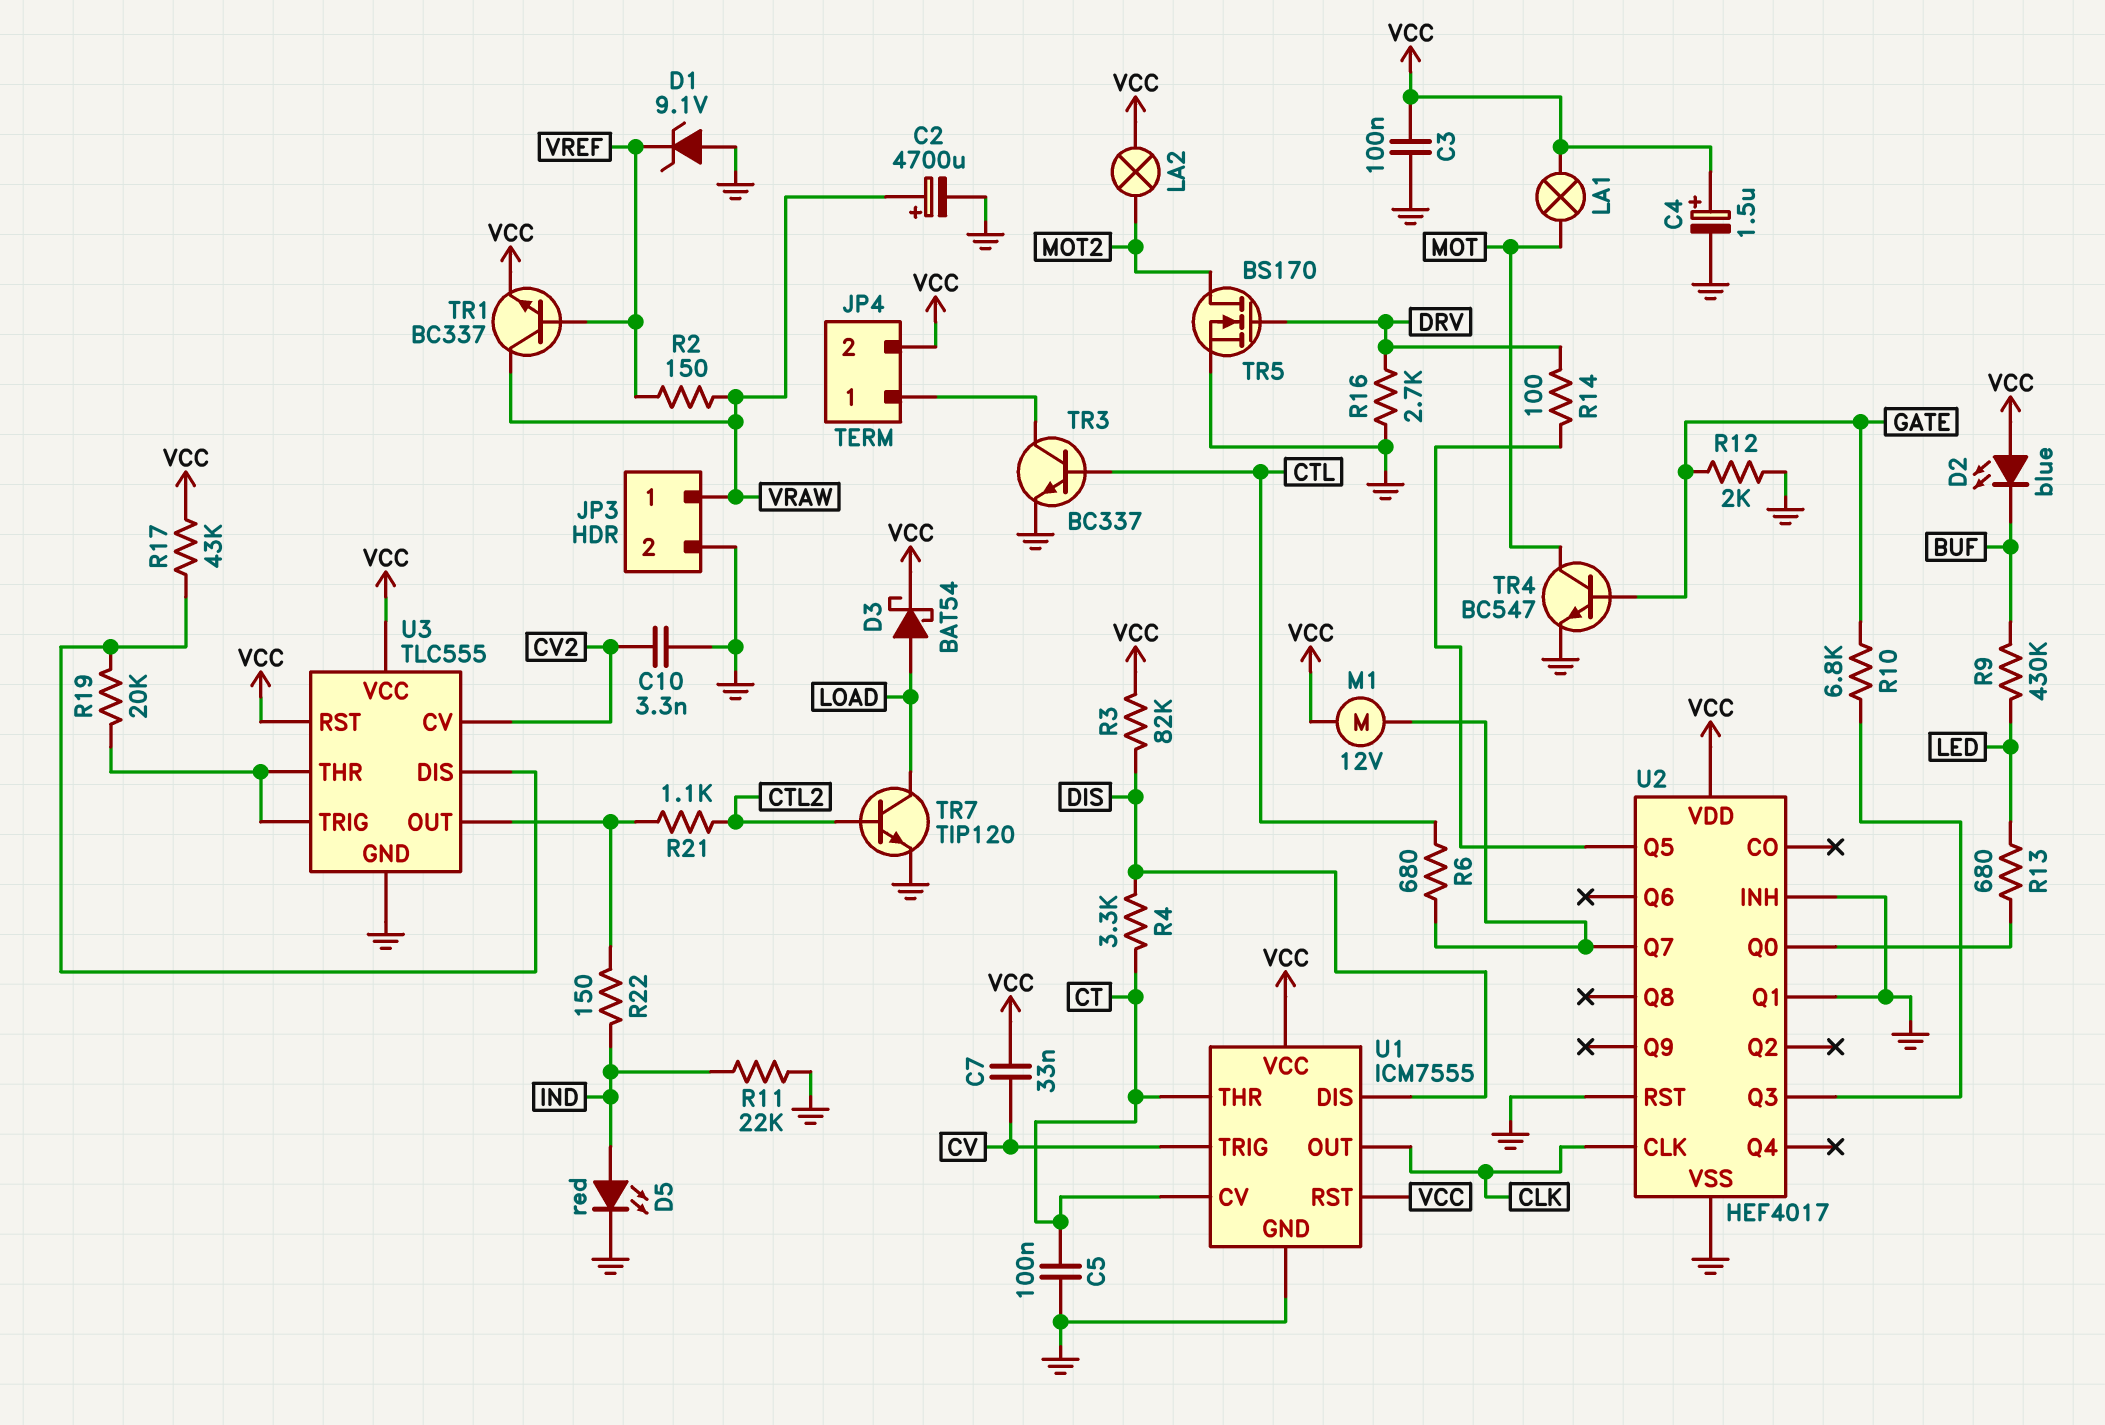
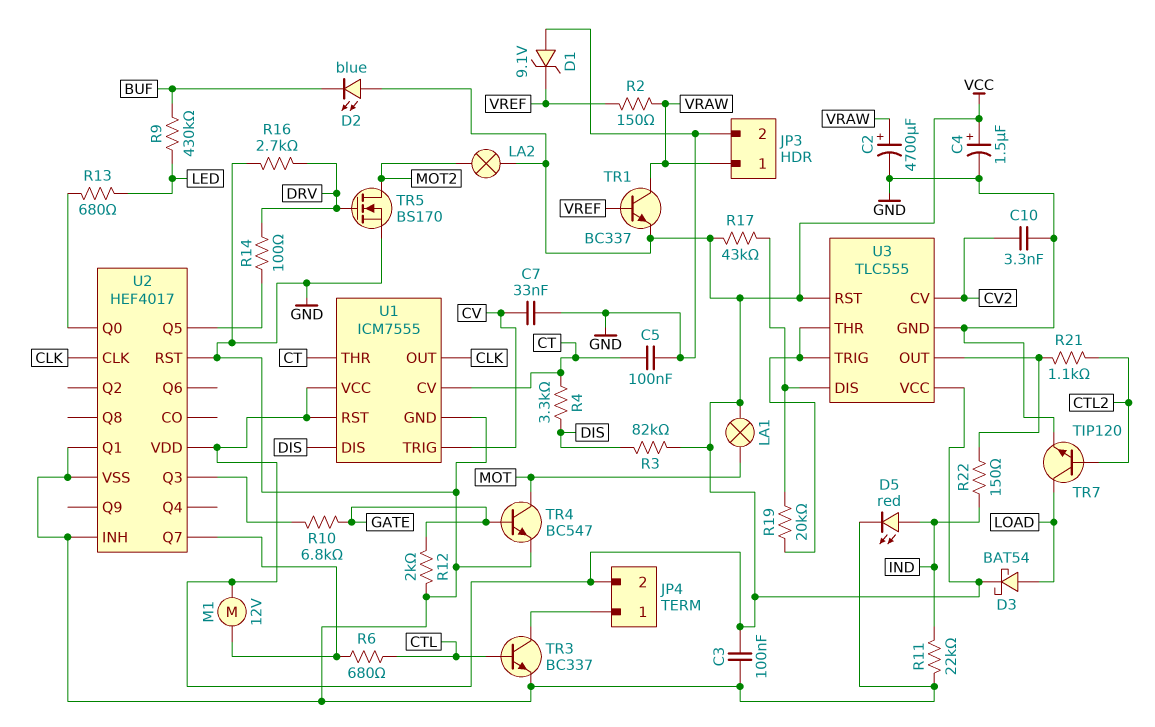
C7: 33nF (CV, VCC) -> 33nF (CV, GND)

